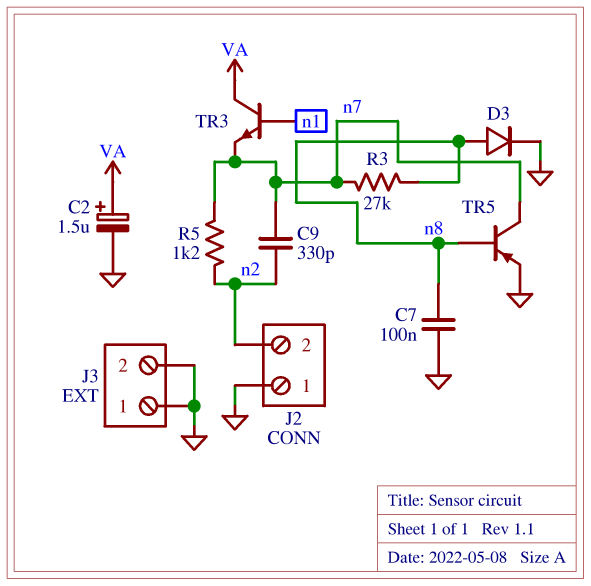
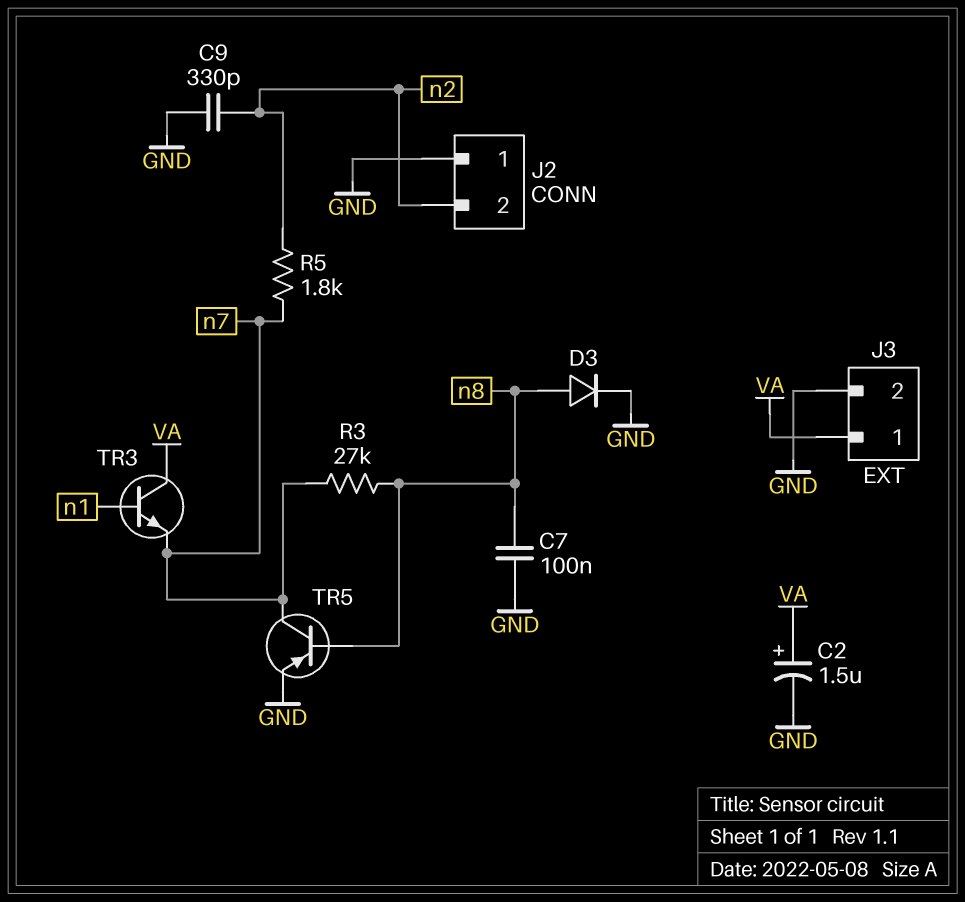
C9: 330pF (n2, n7) -> 330pF (GND, n2)
J3 pin 1: GND -> VA
R5: 1.2k (n2, n7) -> 1.8k (n2, n7)

